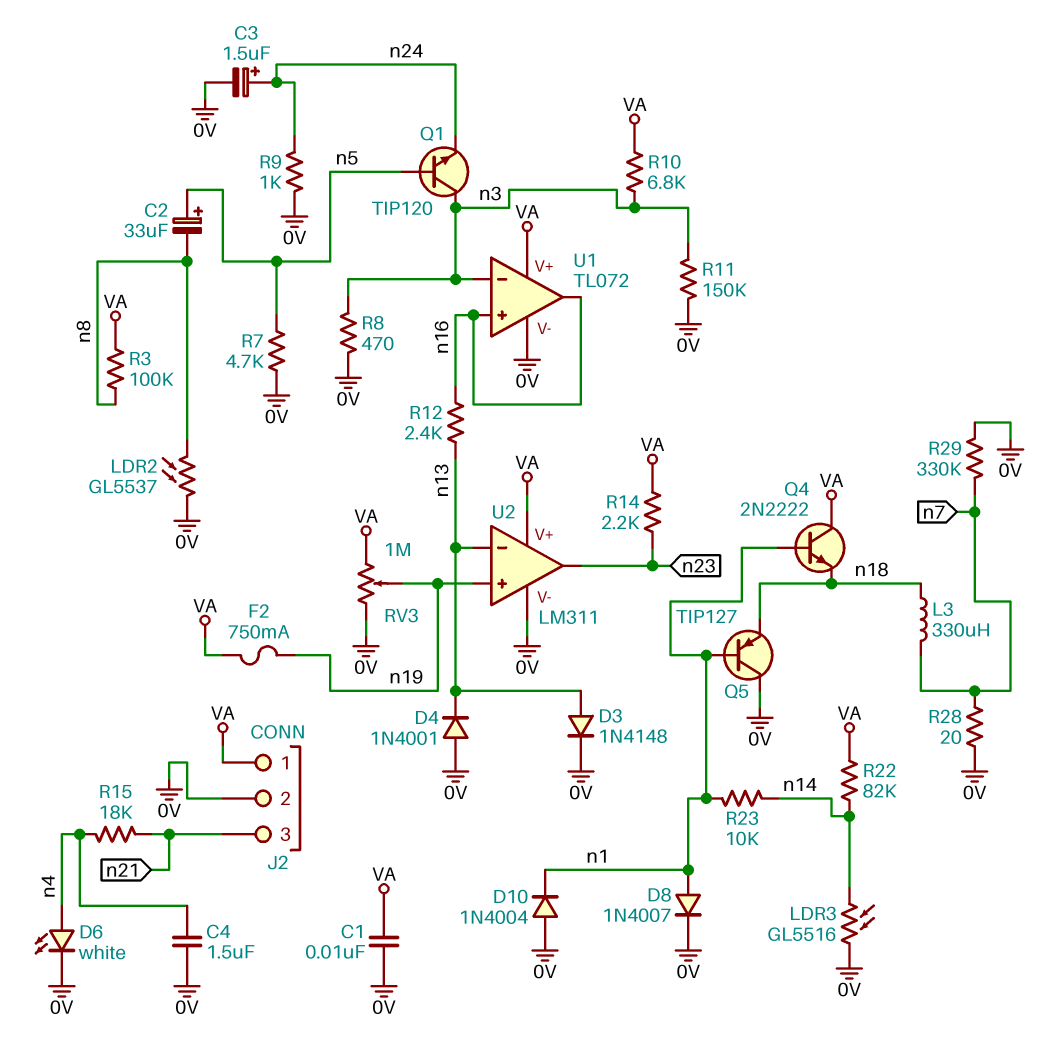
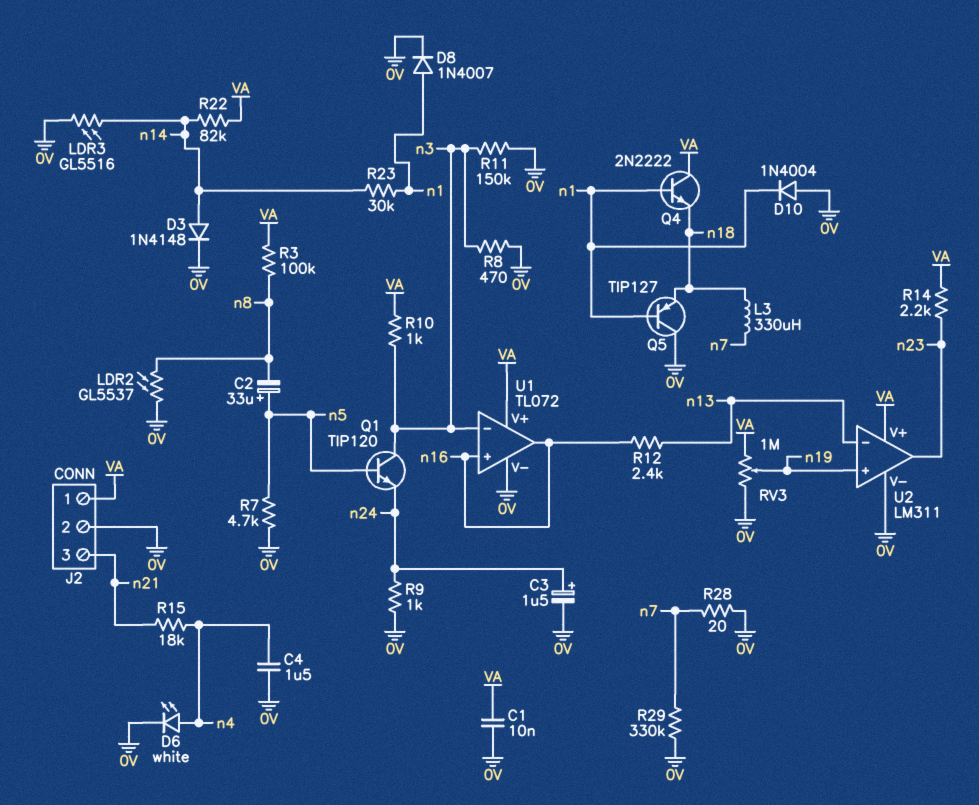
D3: diode 1N4148 (A n13, K 0V) -> diode 1N4148 (A n14, K 0V)
D4: diode 1N4001 (A 0V, K n13) -> none
F2: 750mA (VA, n19) -> none
R10: 6.8k (VA, n3) -> 1k (VA, n3)
R23: 10k (n1, n14) -> 30k (n1, n14)

